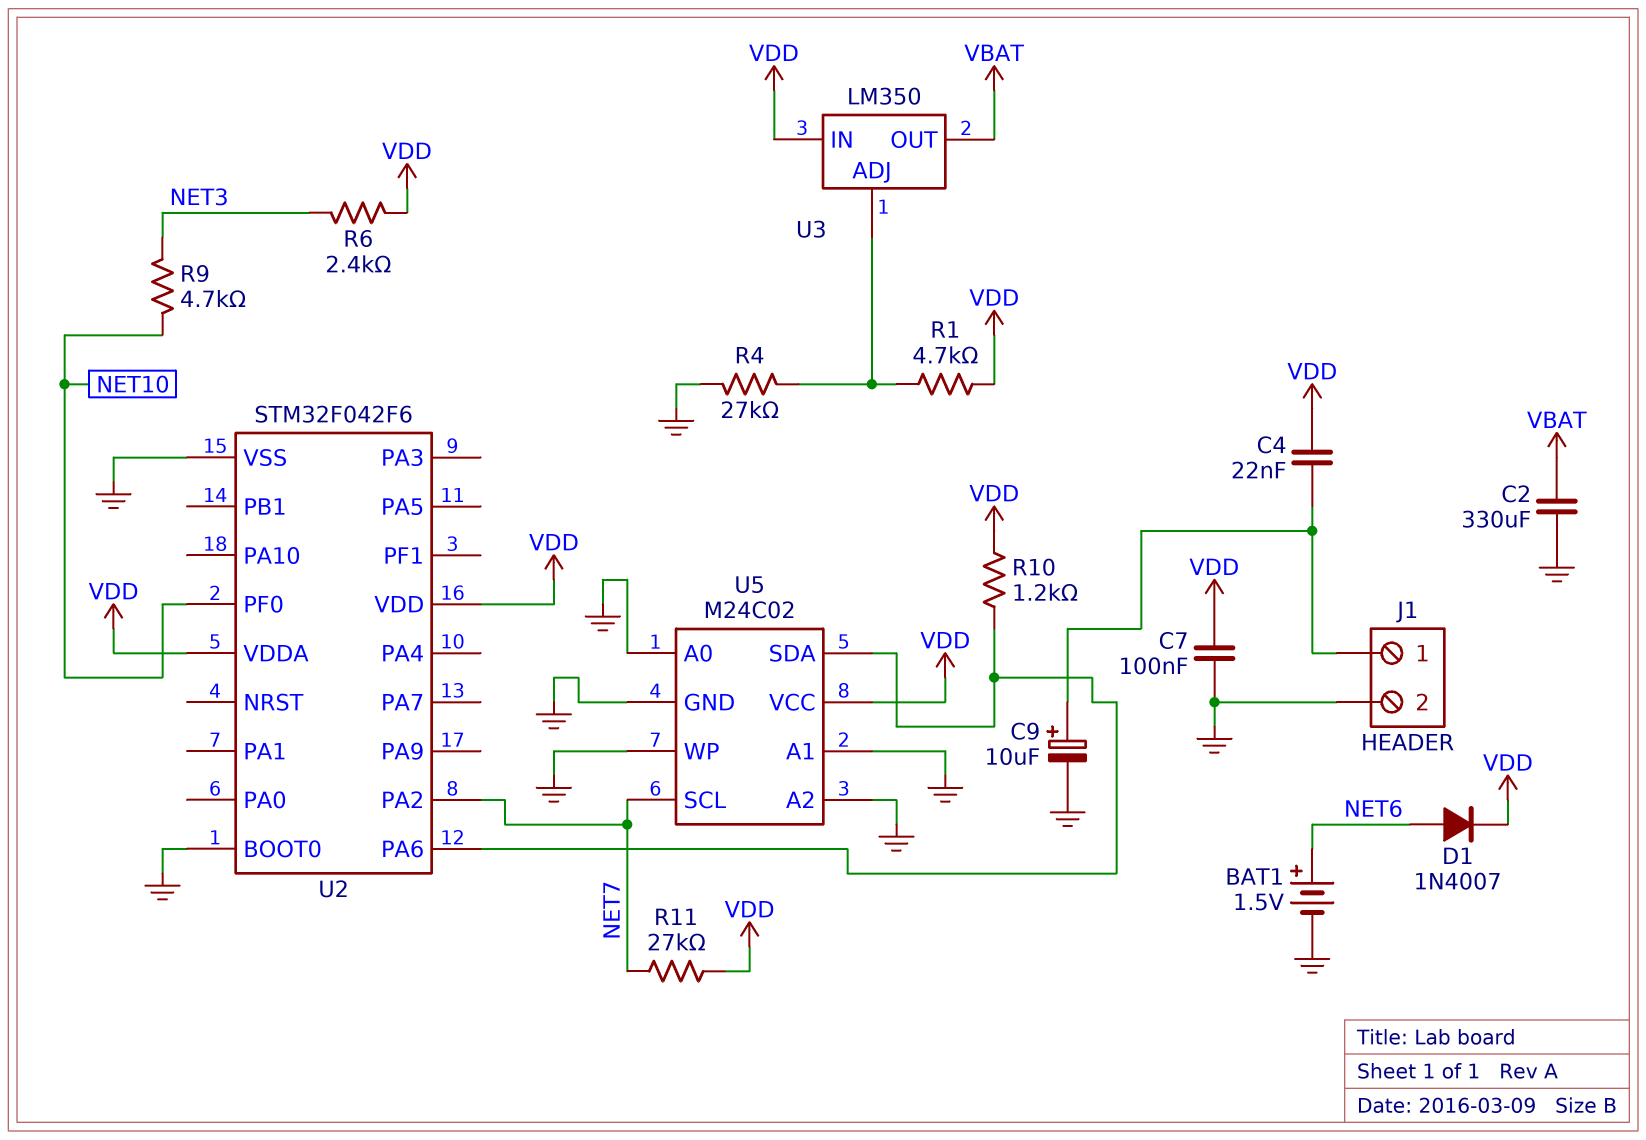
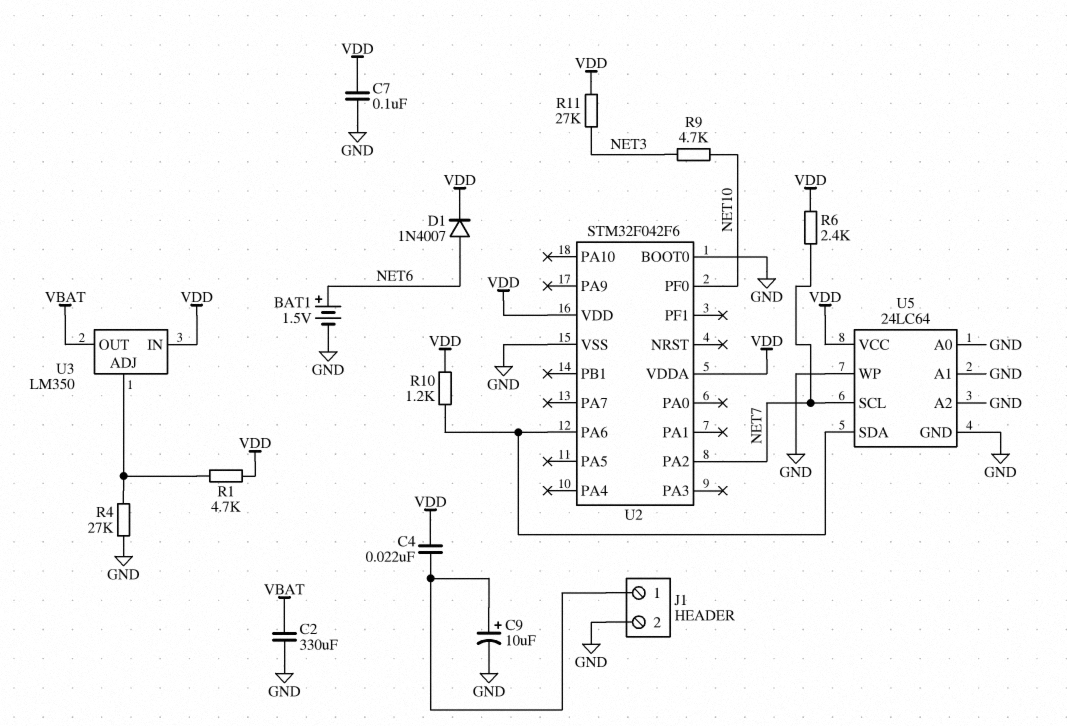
R6: 2.4k (NET3, VDD) -> 2.4k (NET7, VDD)
R11: 27k (NET7, VDD) -> 27k (NET3, VDD)
U5: M24C02 -> 24LC64

